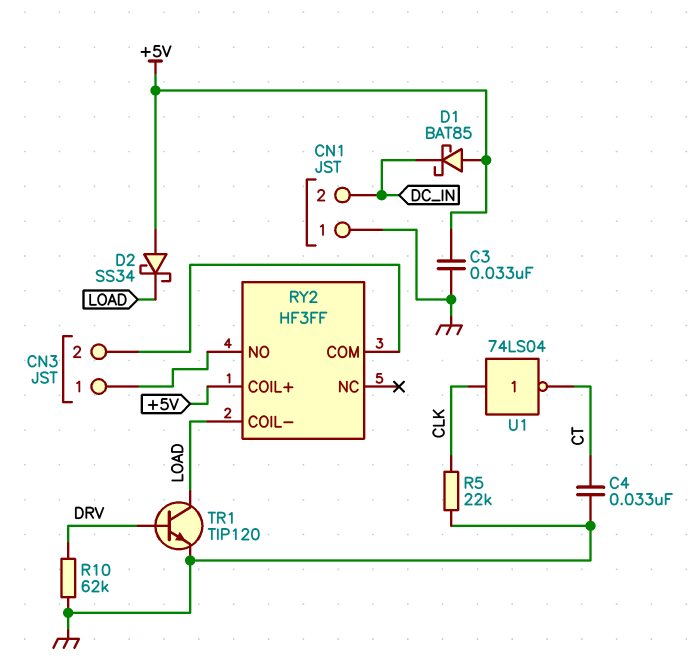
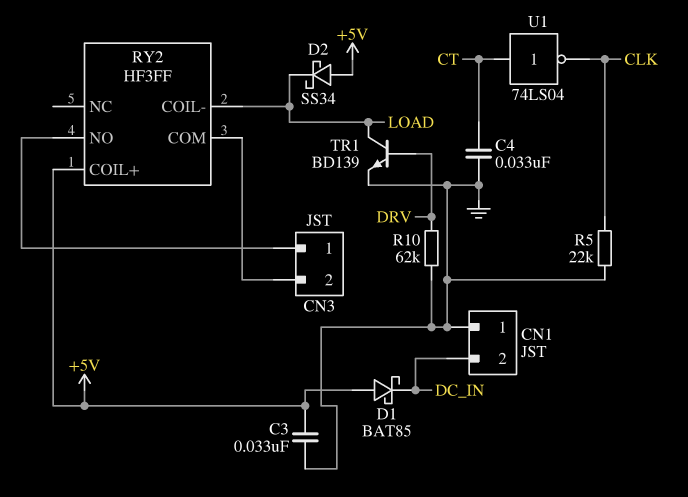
TR1: NPN TIP120 (B DRV, C LOAD, E GND) -> NPN BD139 (B DRV, C LOAD, E GND)
U1: NOT 74LS04 (in CLK, out CT) -> NOT 74LS04 (in CT, out CLK)

